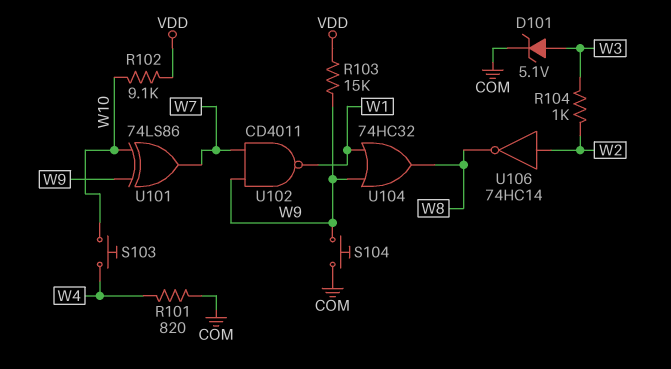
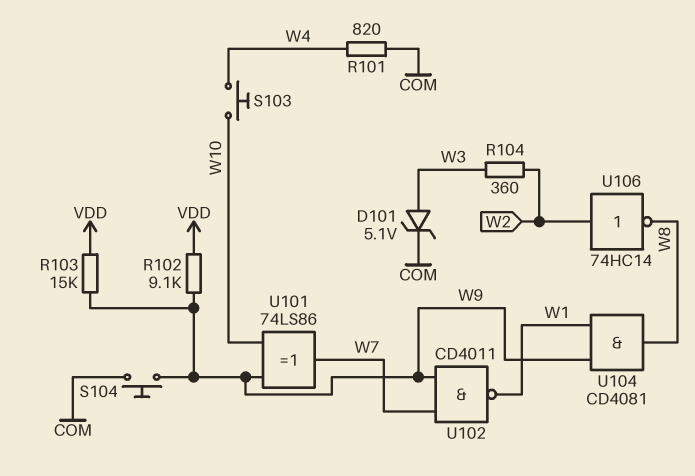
R102: 9.1k (VDD, W10) -> 9.1k (VDD, W9)
R104: 1k (W2, W3) -> 360 (W2, W3)
U104: OR 74HC32 (in W1, in W9, out W8) -> AND CD4081 (in W1, in W9, out W8)

